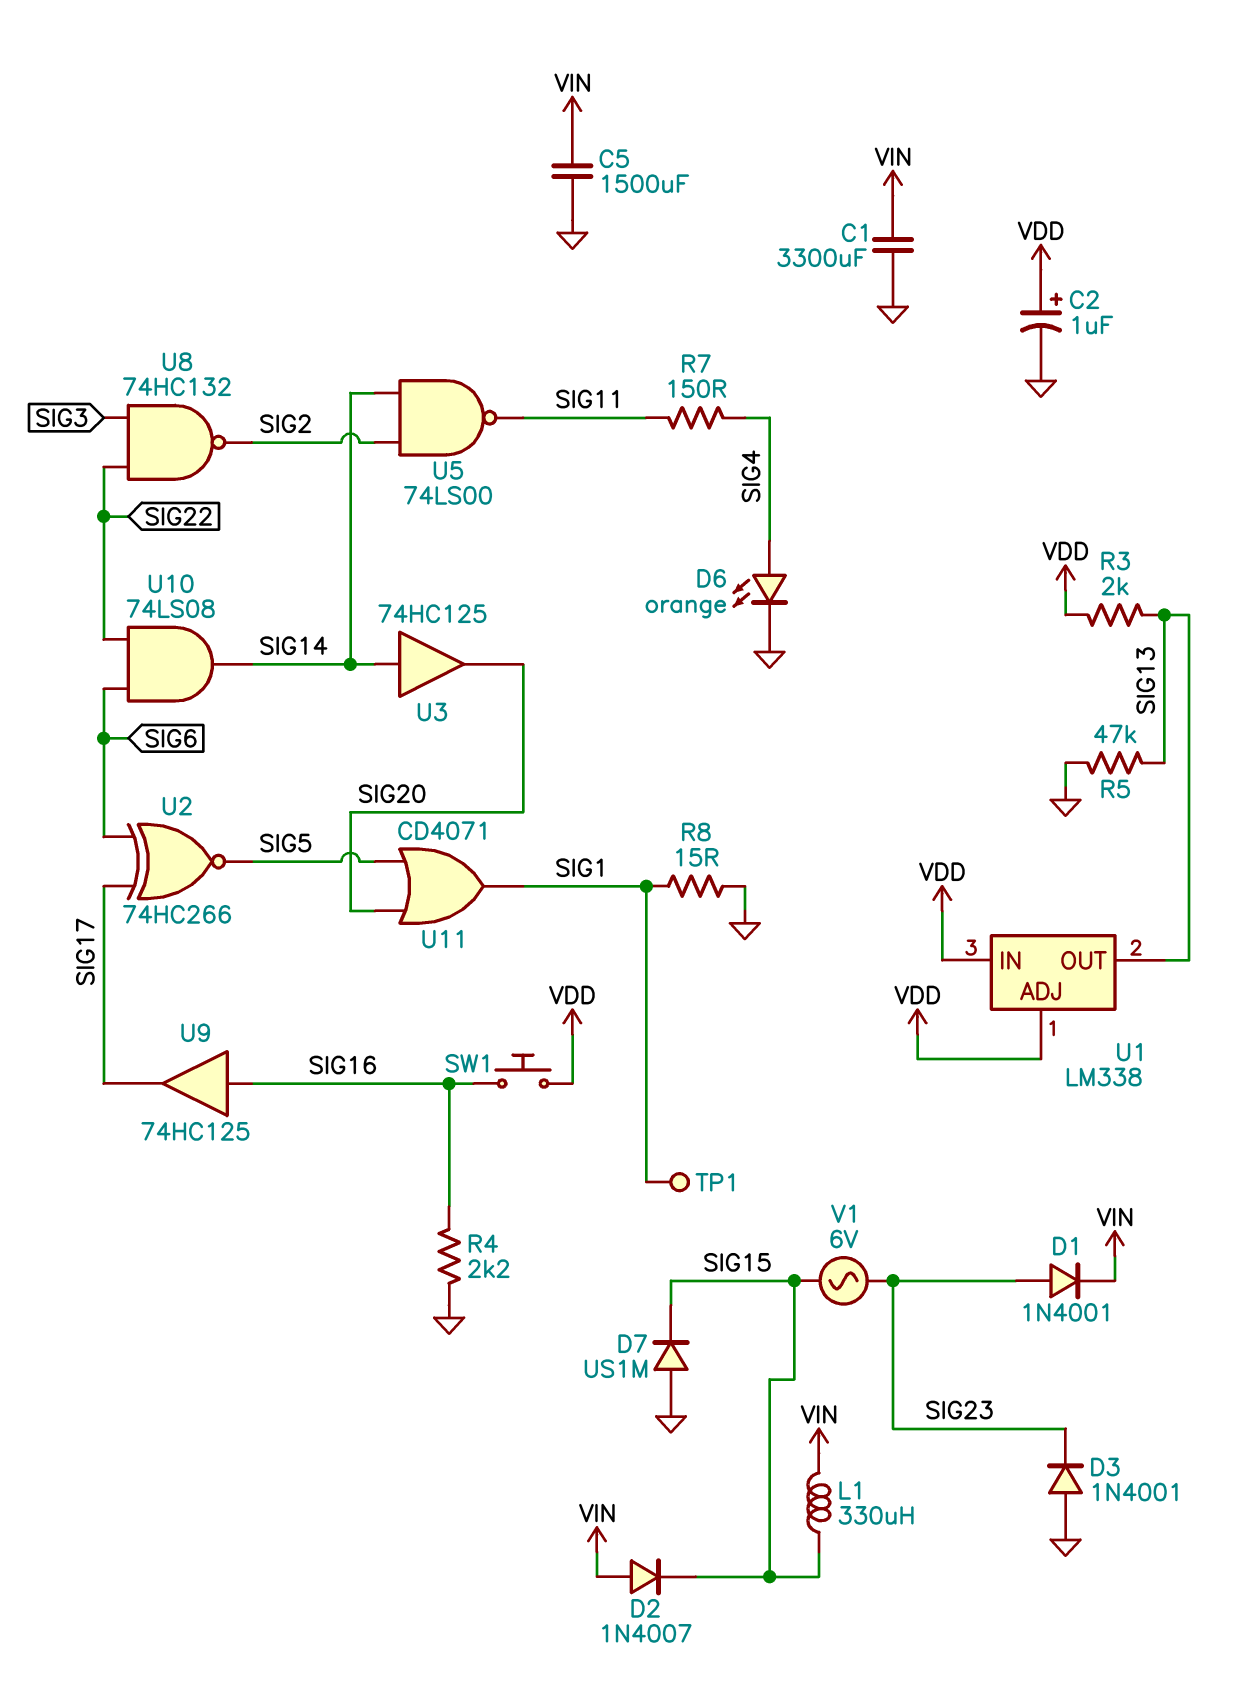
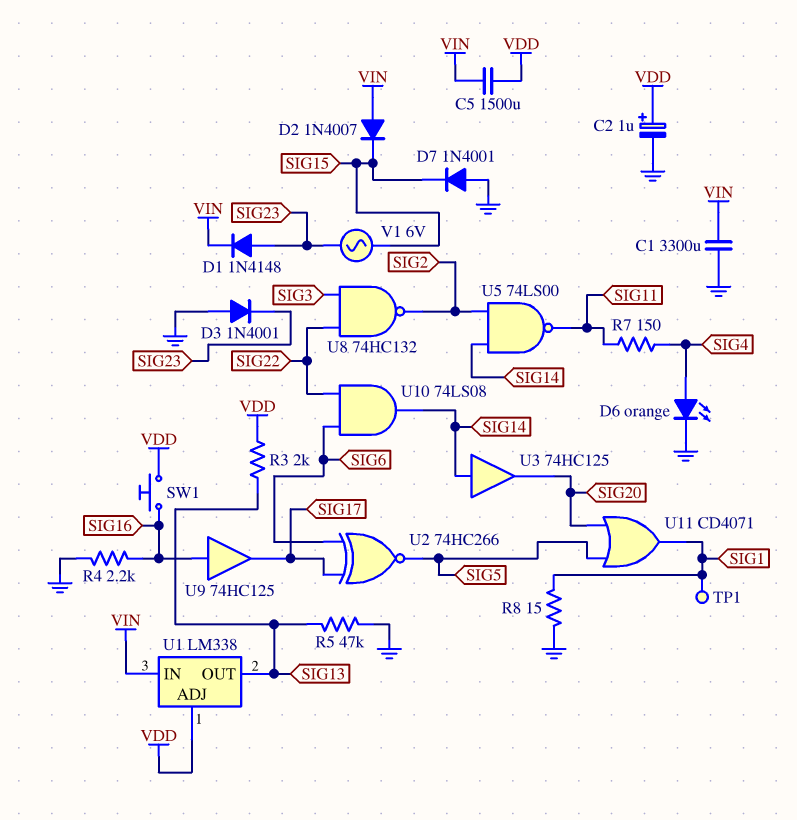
C5: 1500uF (GND, VIN) -> 1500uF (VDD, VIN)
D1: diode 1N4001 (A SIG23, K VIN) -> diode 1N4148 (A SIG23, K VIN)
D7: diode US1M (A GND, K SIG15) -> diode 1N4001 (A GND, K SIG15)
L1: 330uH (SIG15, VIN) -> none
U1 pin IN: VDD -> VIN

